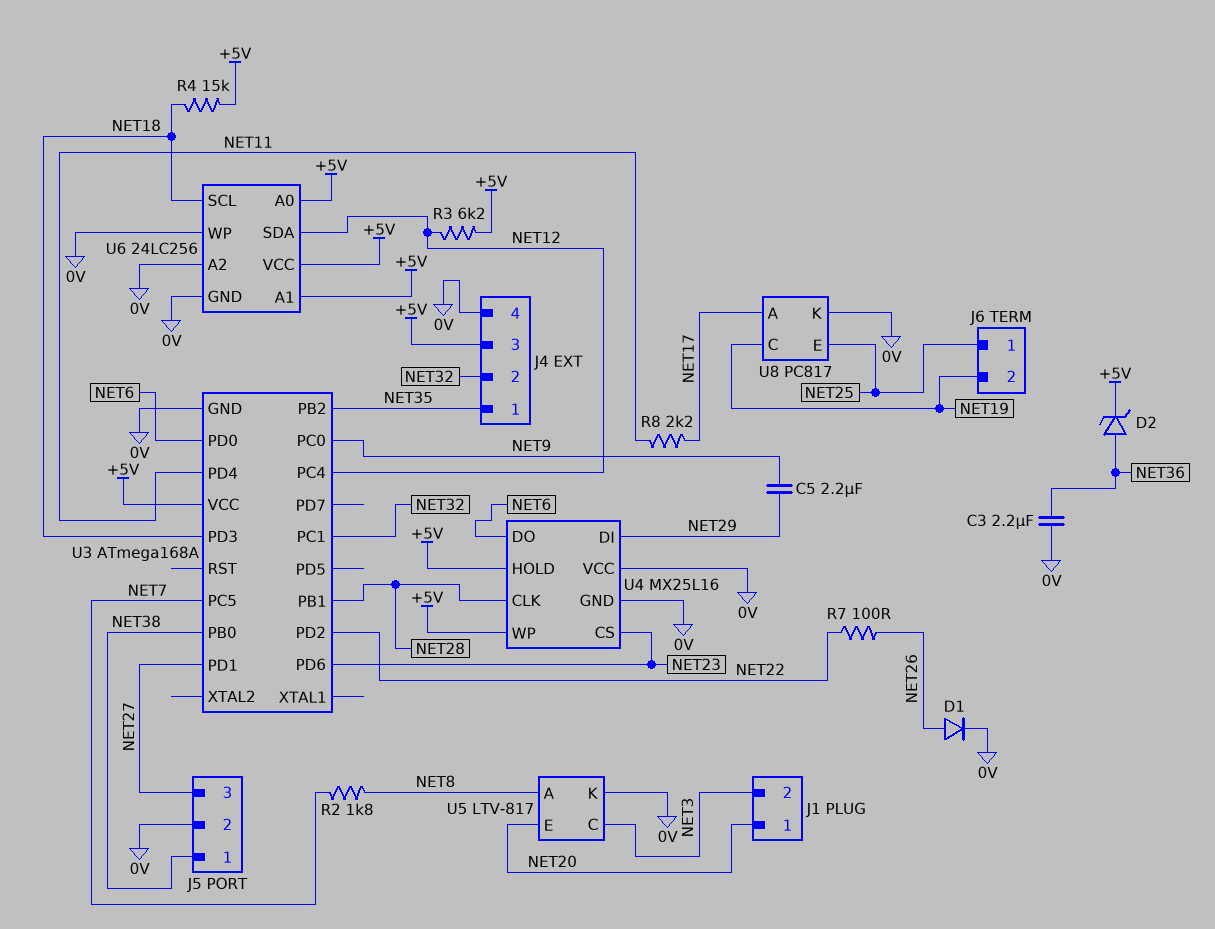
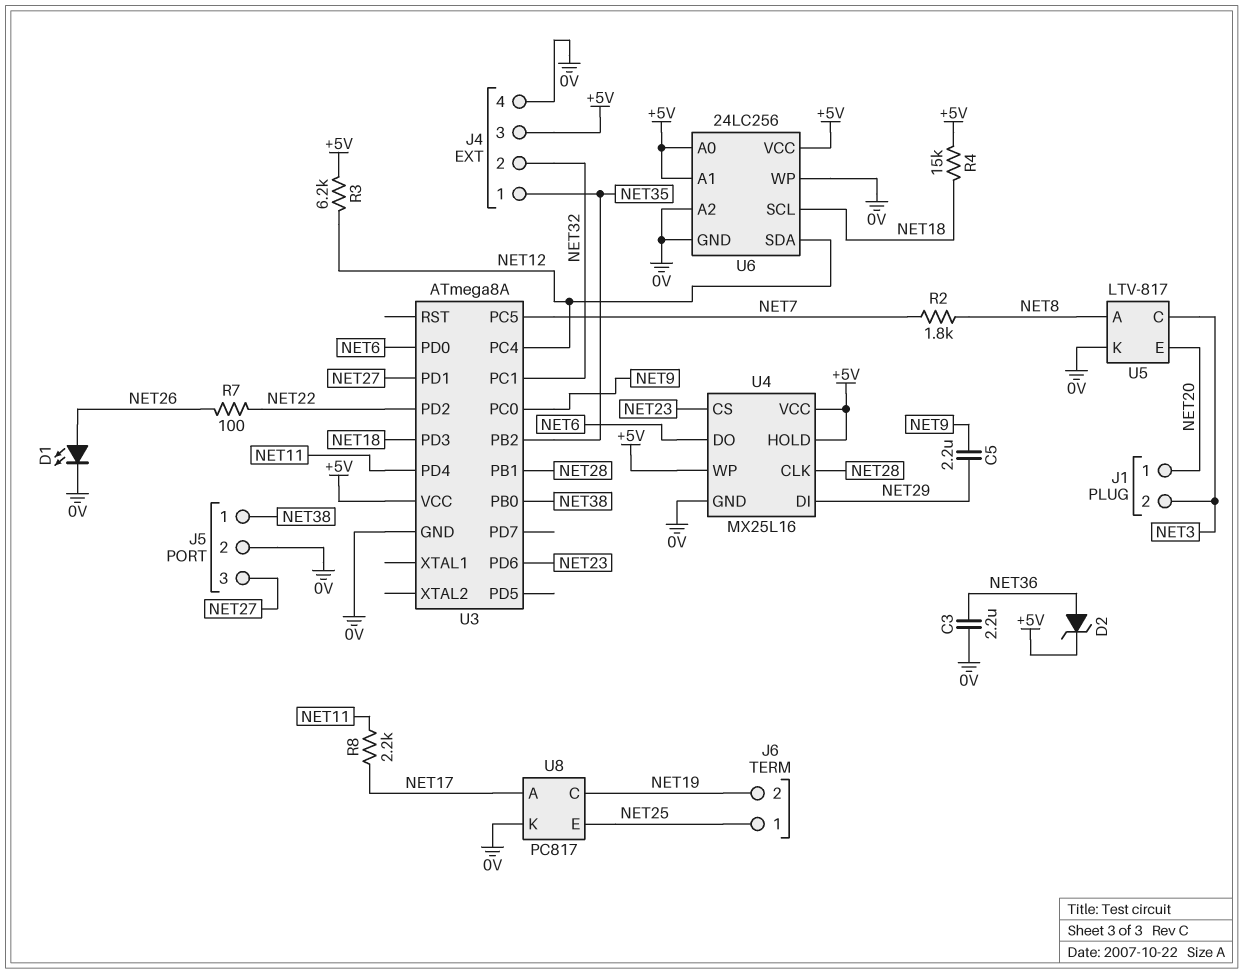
D1: diode (A NET26, K 0V) -> LED (A NET26, K 0V)
U3: ATmega168A -> ATmega8A
U4 pin VCC: 0V -> +5V

